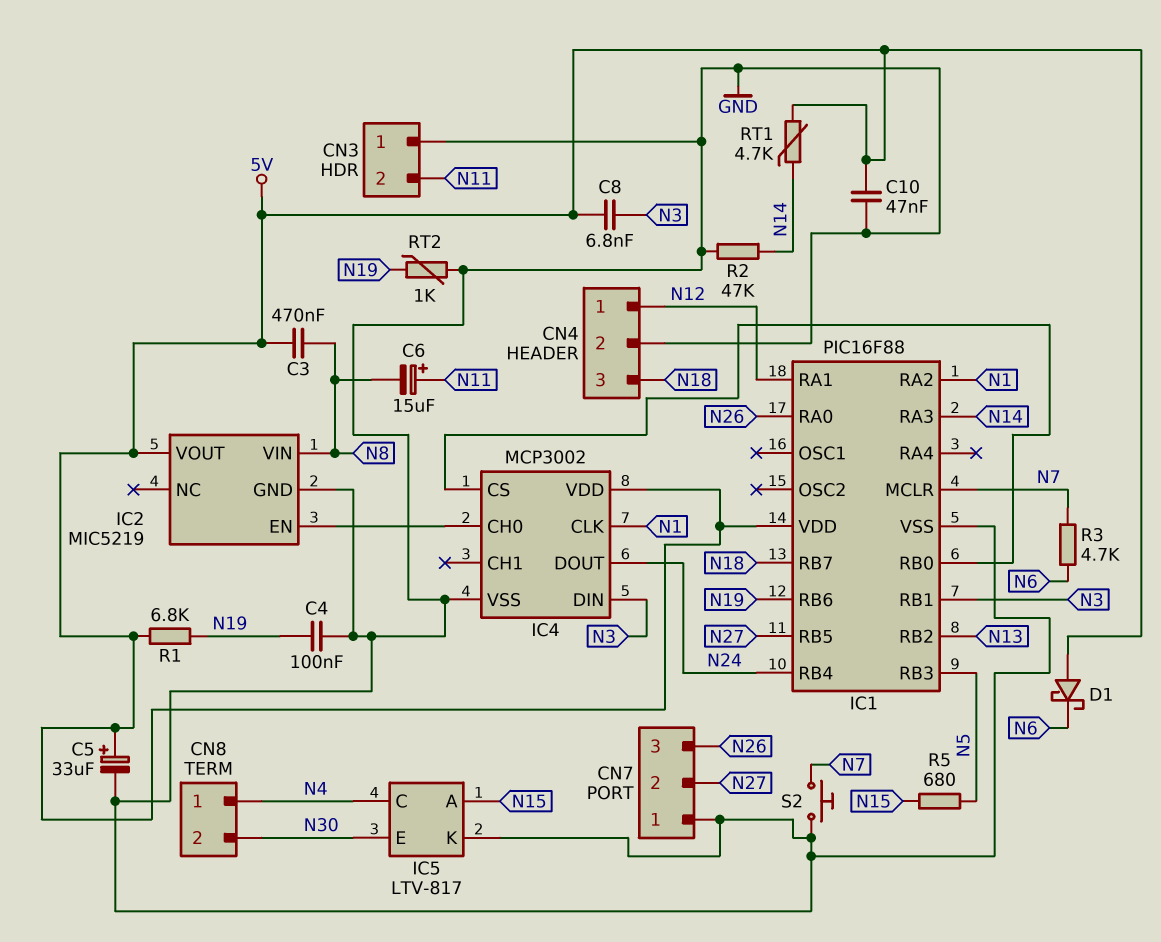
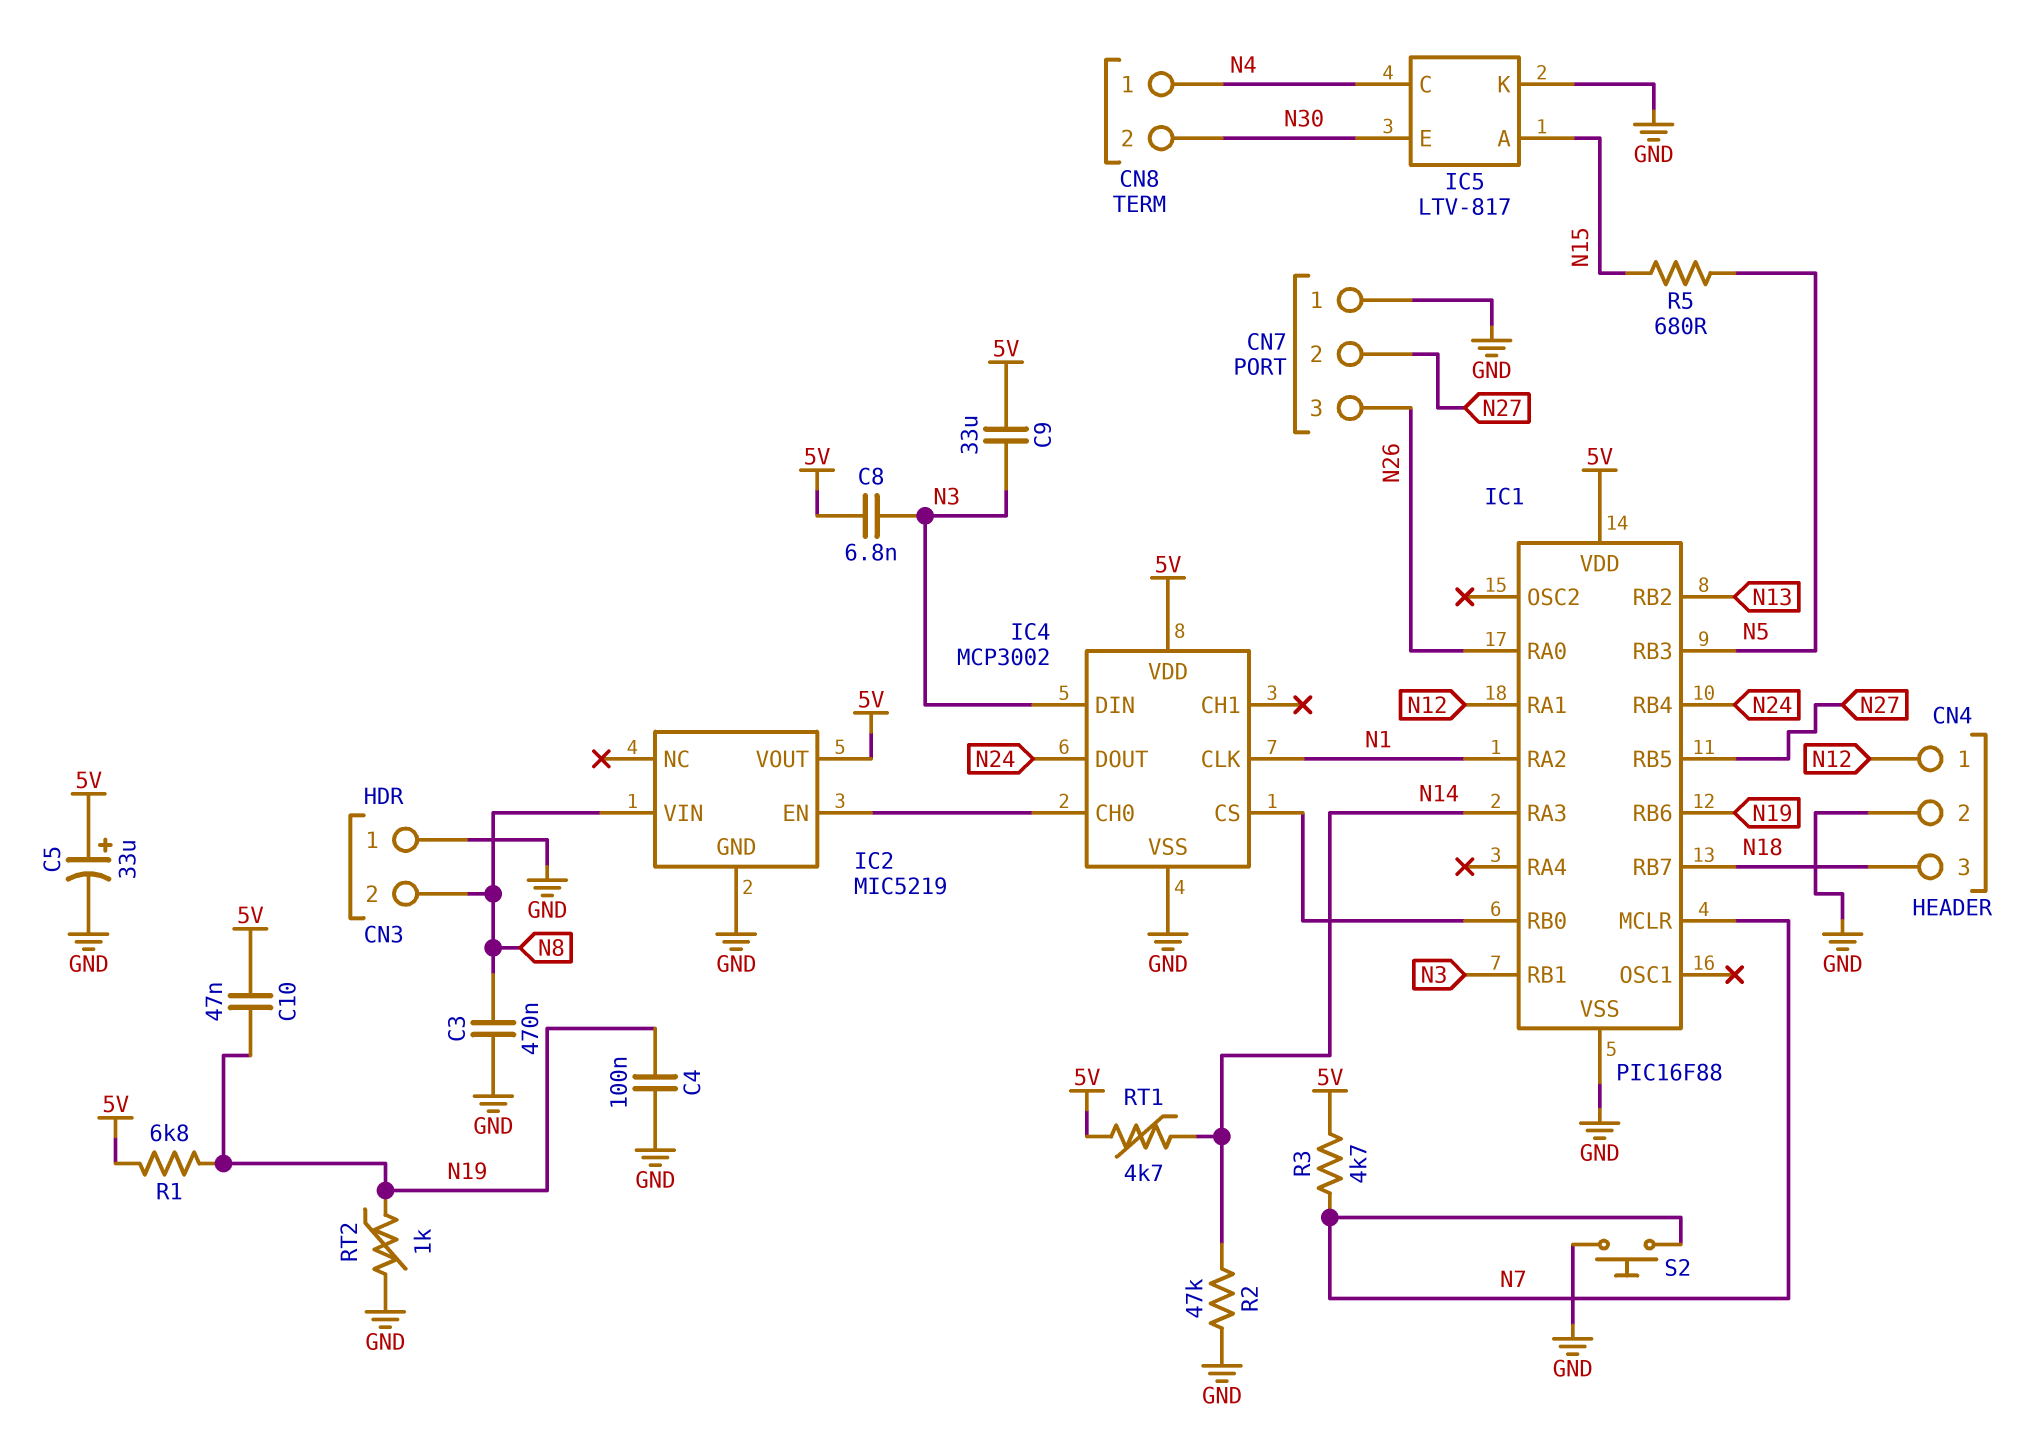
C3: 470nF (5V, N8) -> 470nF (GND, N8)
C6: 15uF (plus N11, minus N8) -> none
C9: none -> 33uF (5V, N3)
C10: 47nF (5V, GND) -> 47nF (5V, N19)
CN3 pin 2: N11 -> N8
D1: schottky (A 5V, K N6) -> none
R3: 4.7k (N6, N7) -> 4.7k (5V, N7)

